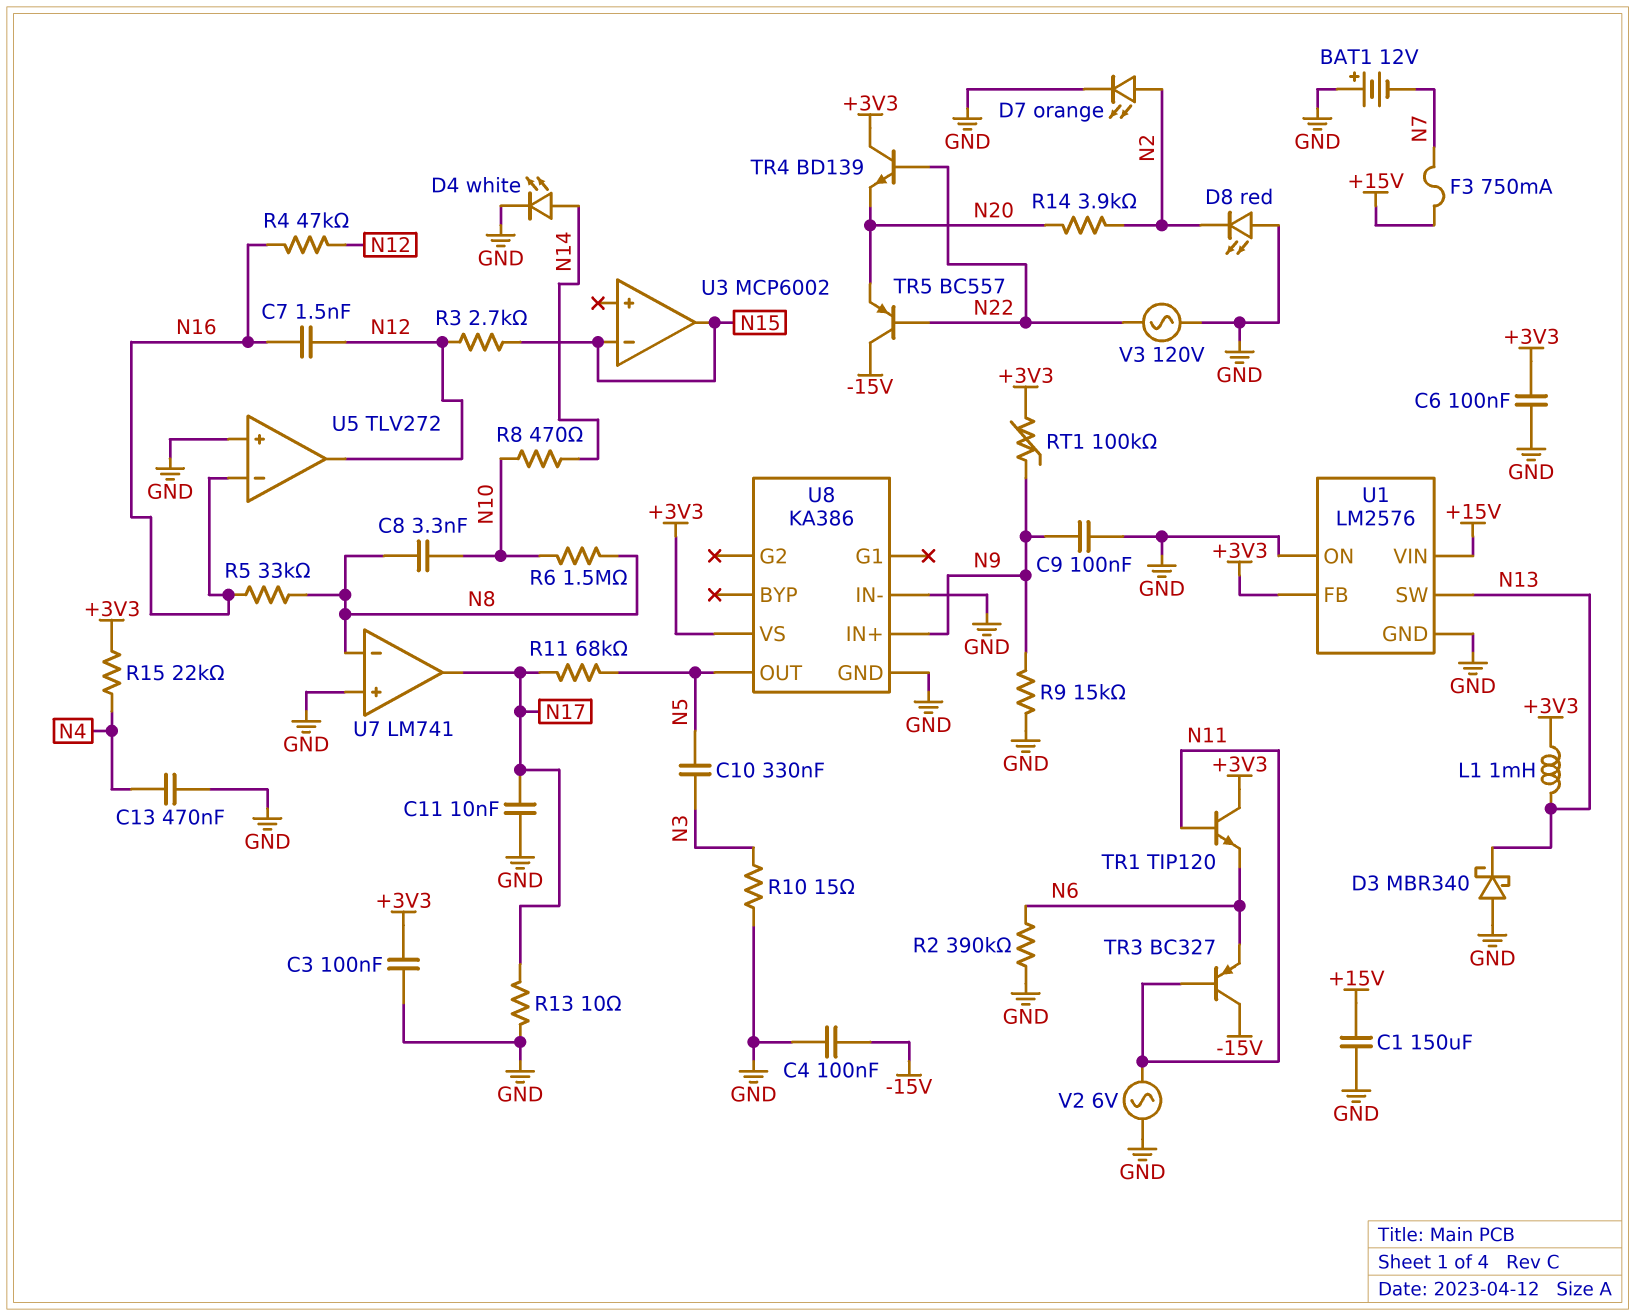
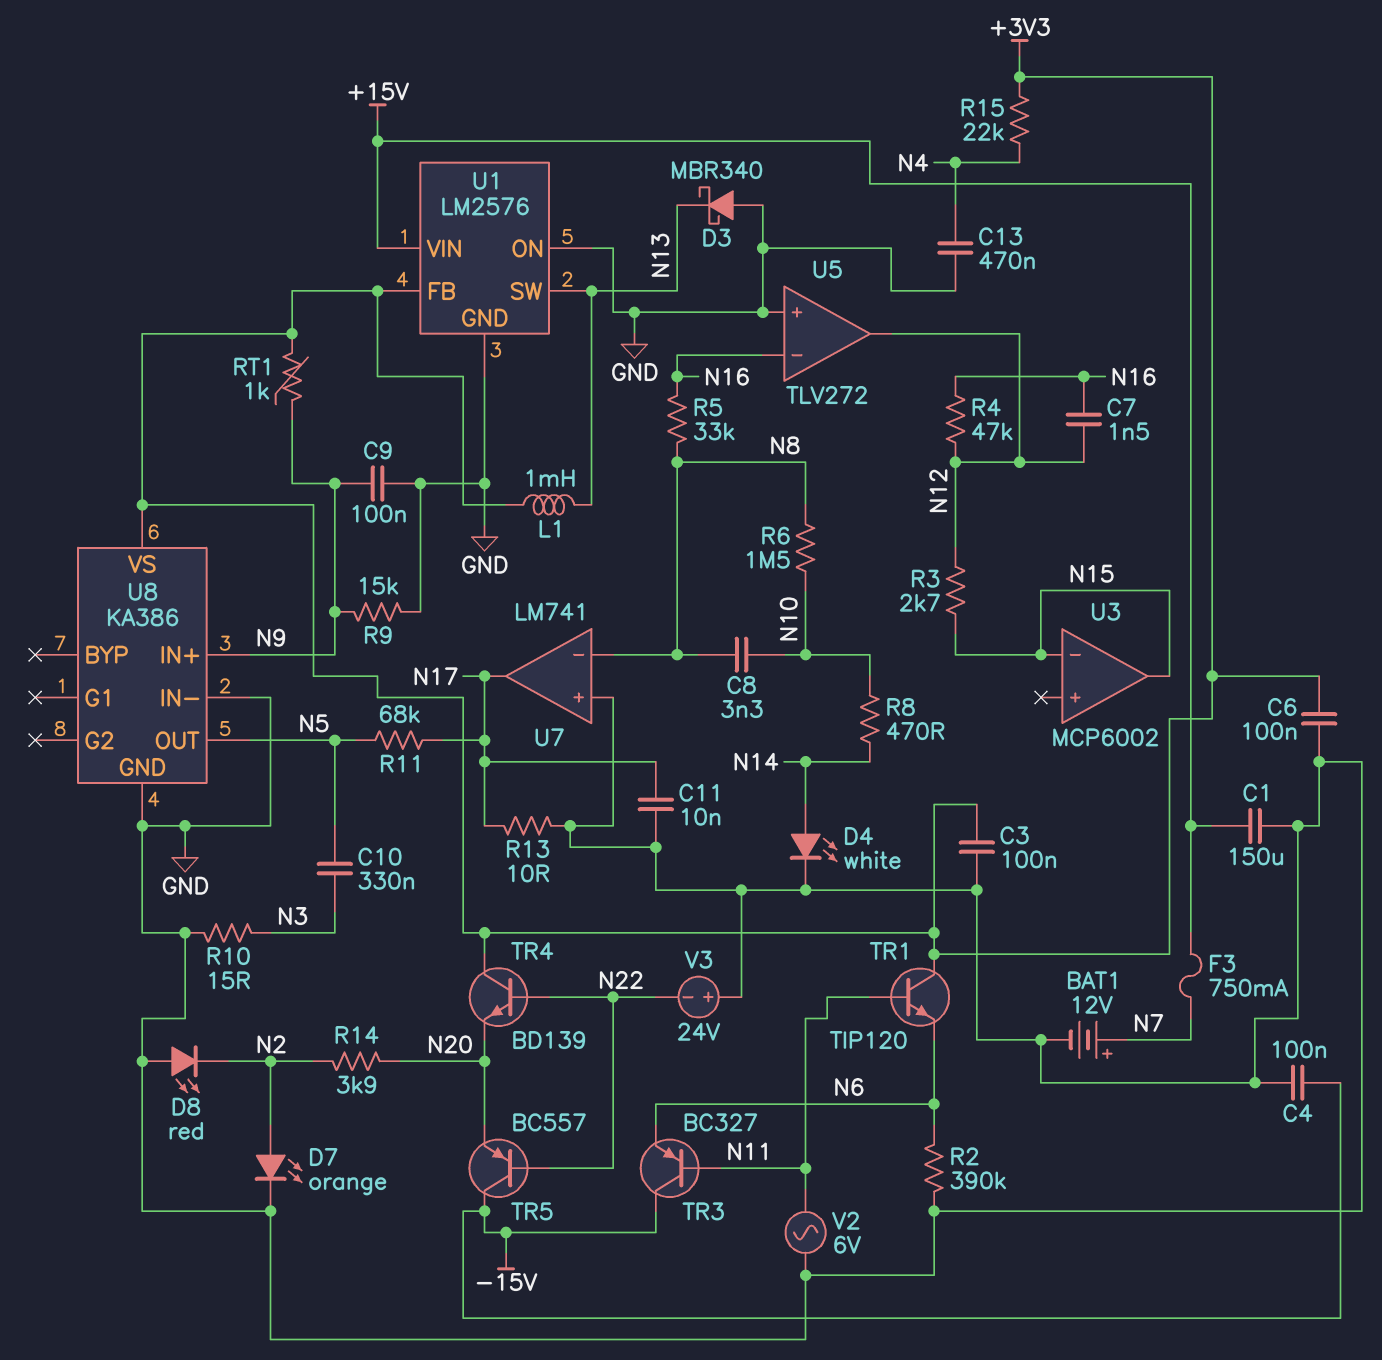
BAT1: 12V (plus GND, minus N7) -> 12V (plus N7, minus GND)
RT1: 100k (+3V3, N9) -> 1k (+3V3, N9)
V3: AC 120V (GND, N22) -> 24V (plus GND, minus N22)

